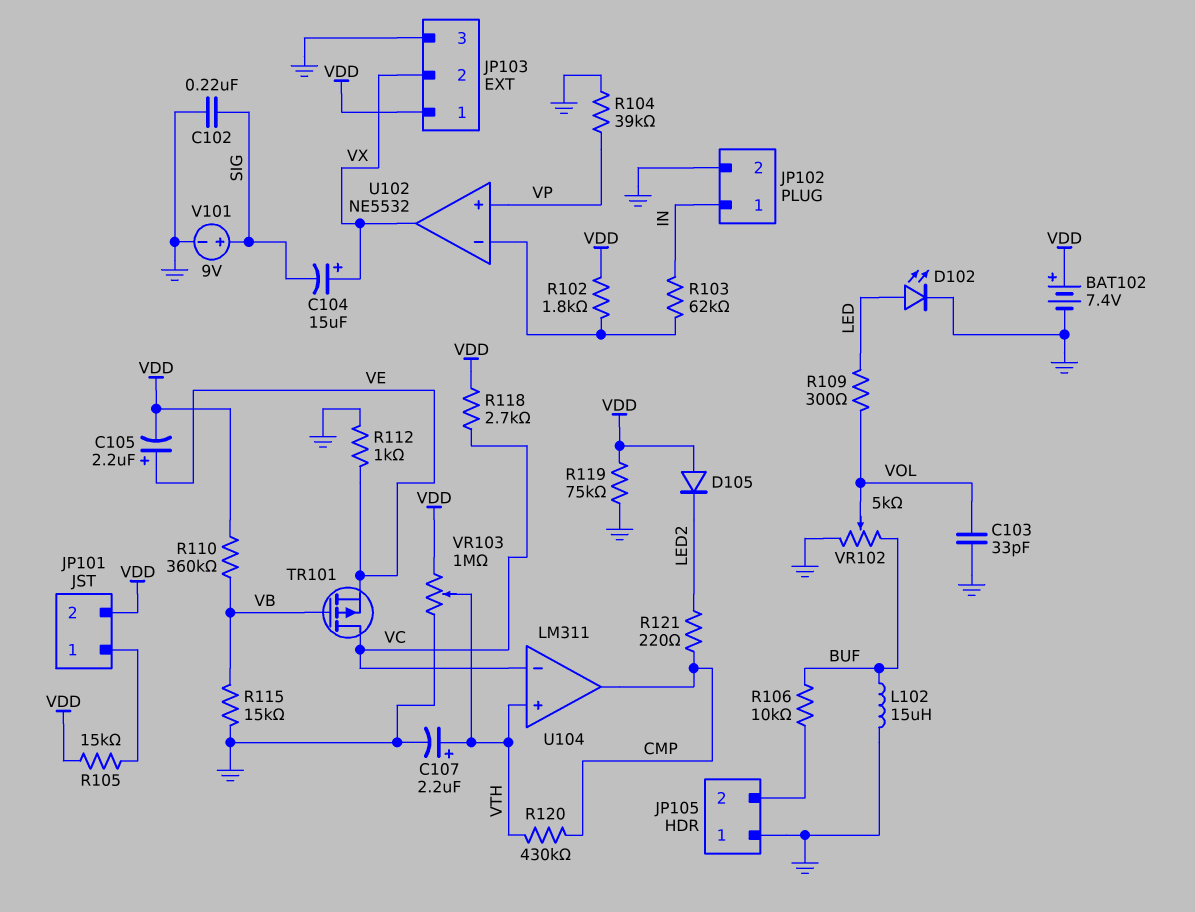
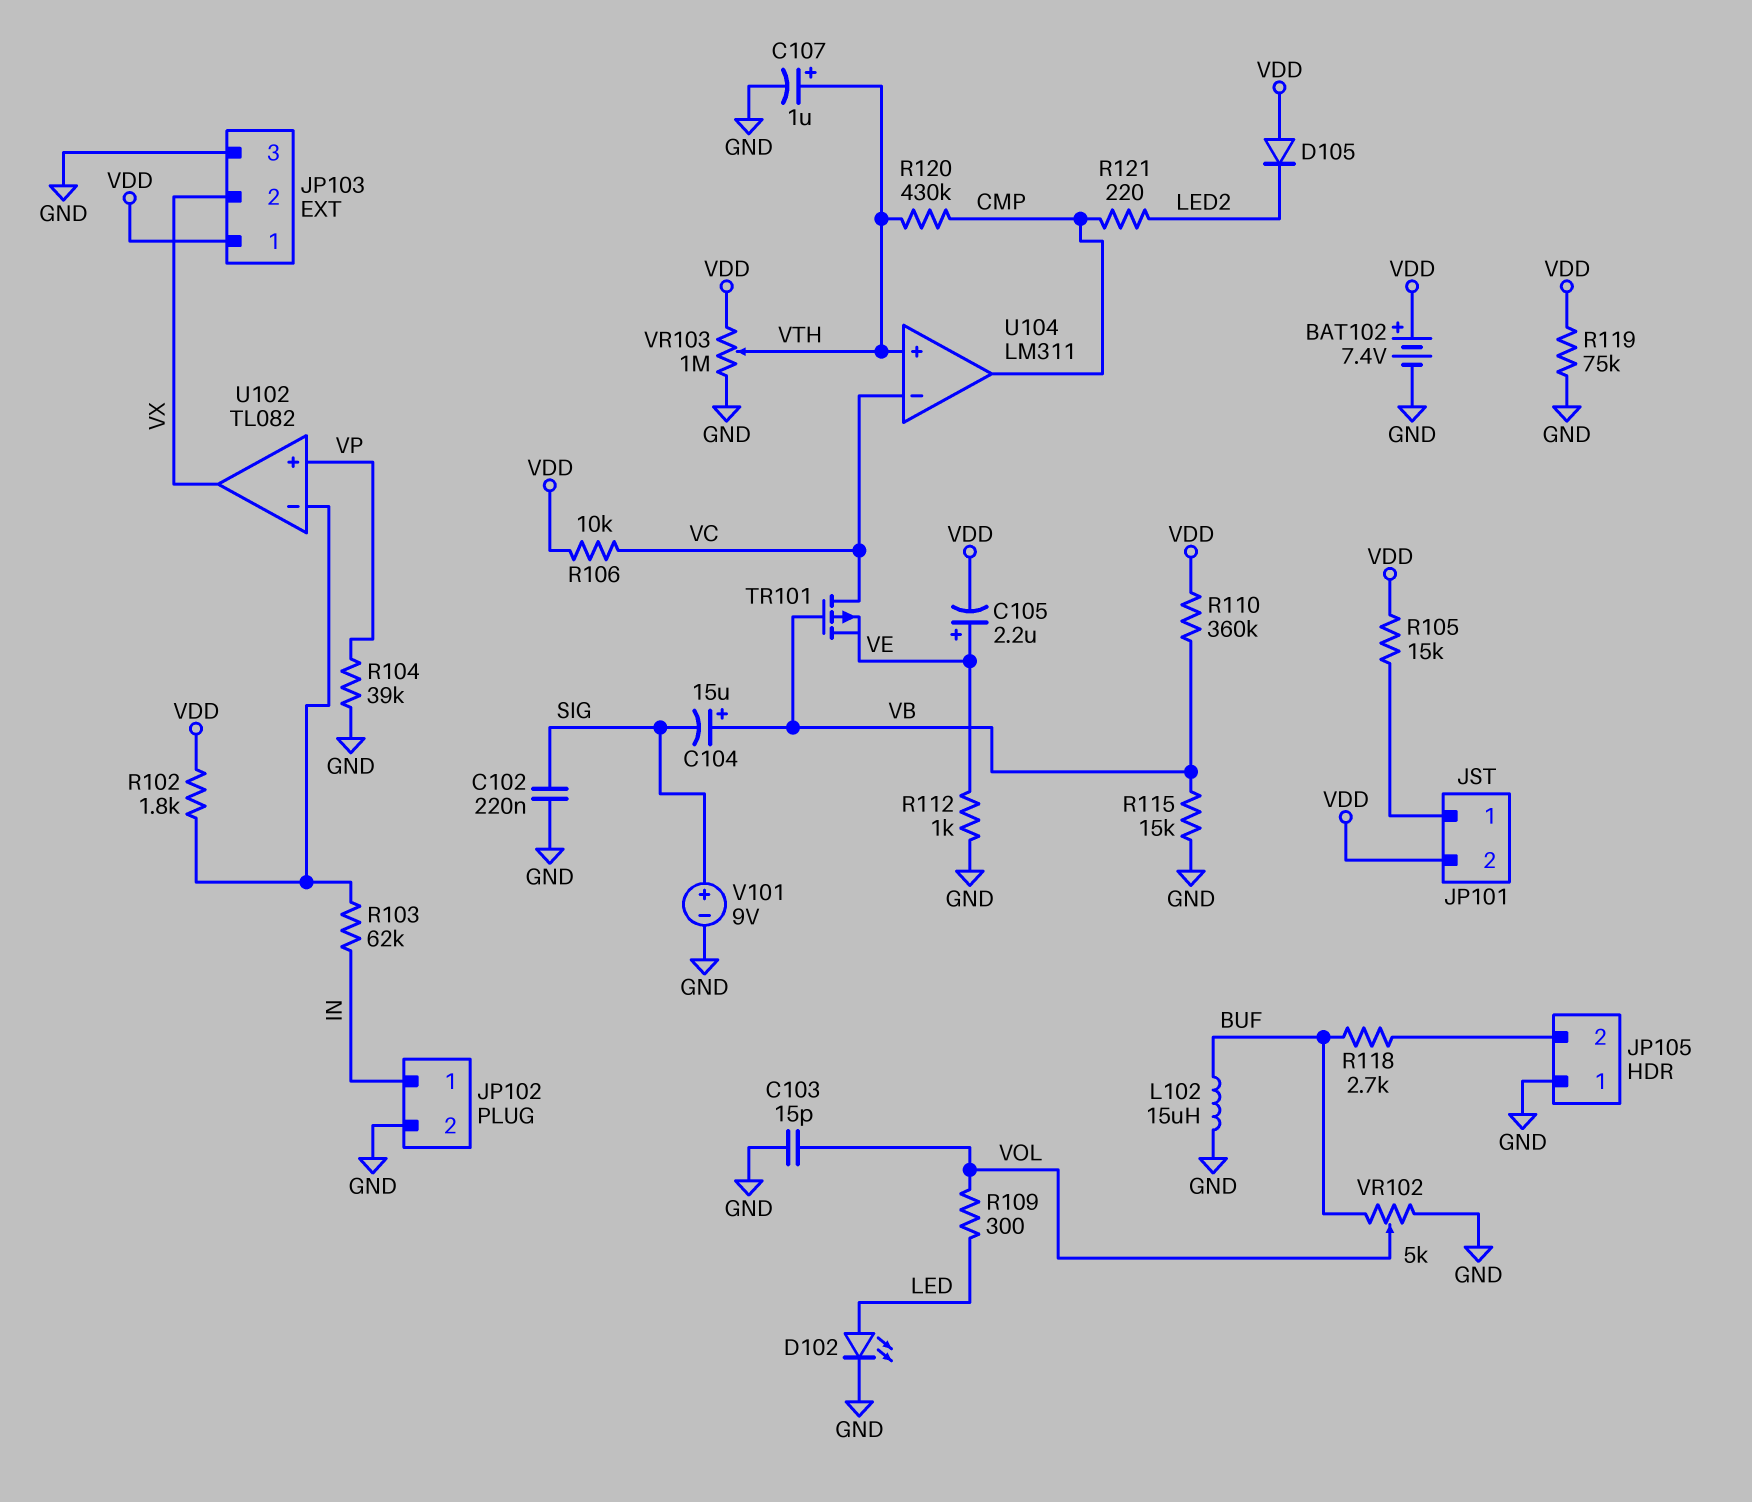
C103: 33pF (GND, VOL) -> 15pF (GND, VOL)
C104: 15uF (plus VX, minus SIG) -> 15uF (plus VB, minus SIG)
C107: 2.2uF (plus VTH, minus GND) -> 1uF (plus VTH, minus GND)
R106: 10k (BUF, JP105/2) -> 10k (VC, VDD)
R118: 2.7k (VC, VDD) -> 2.7k (BUF, JP105/2)
U102: NE5532 -> TL082

